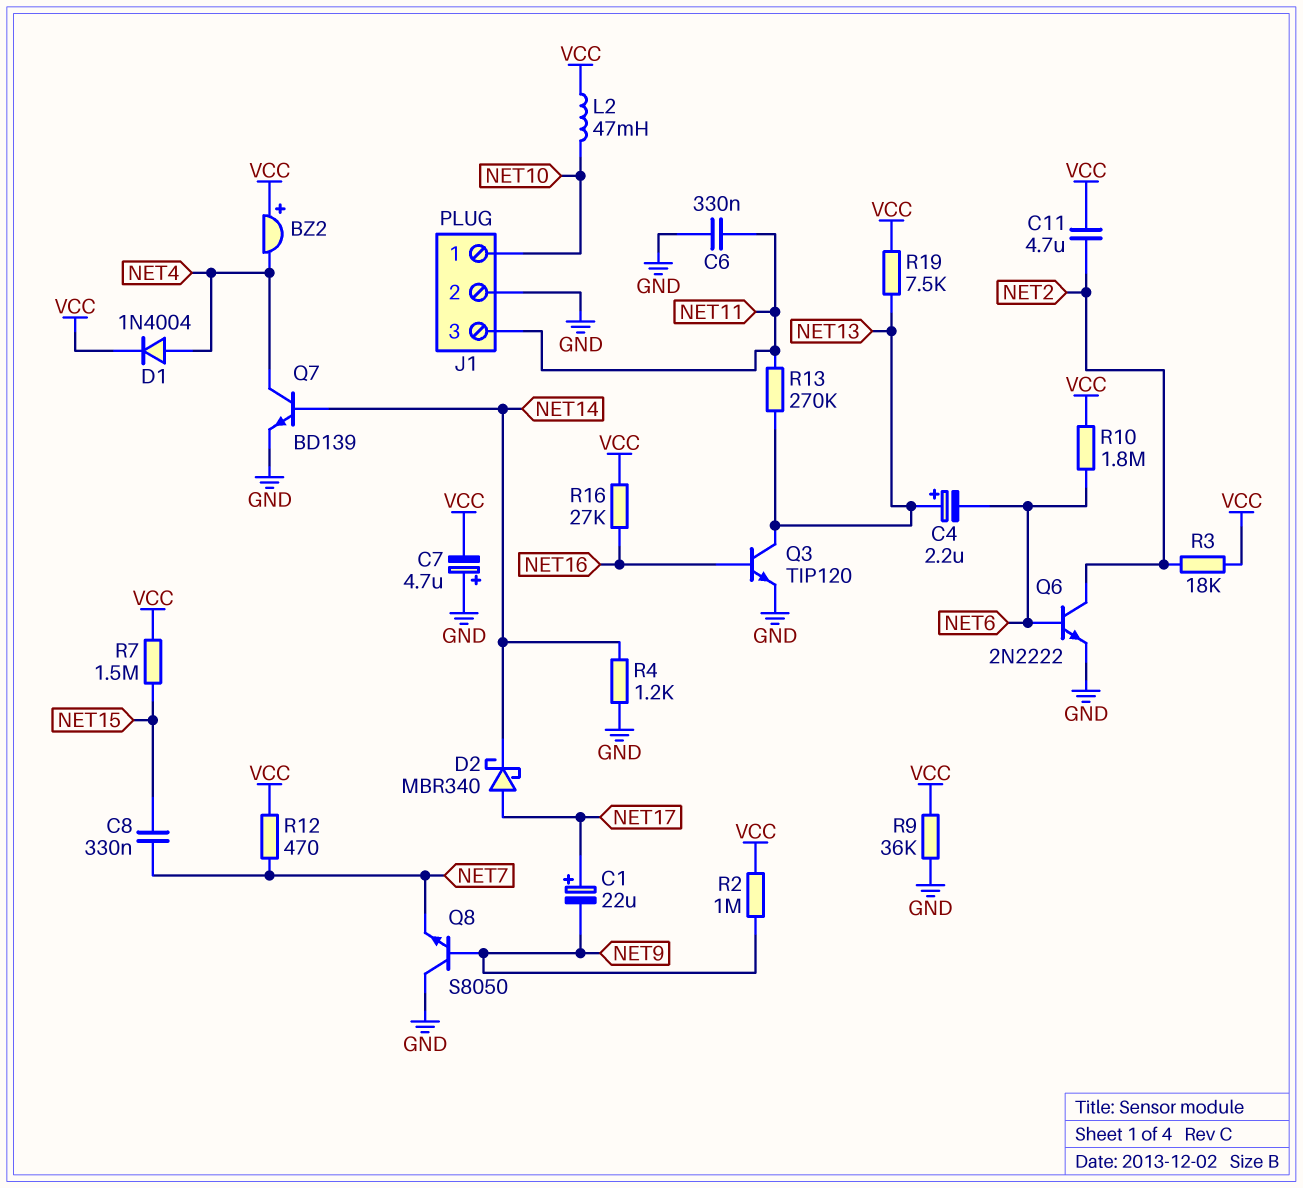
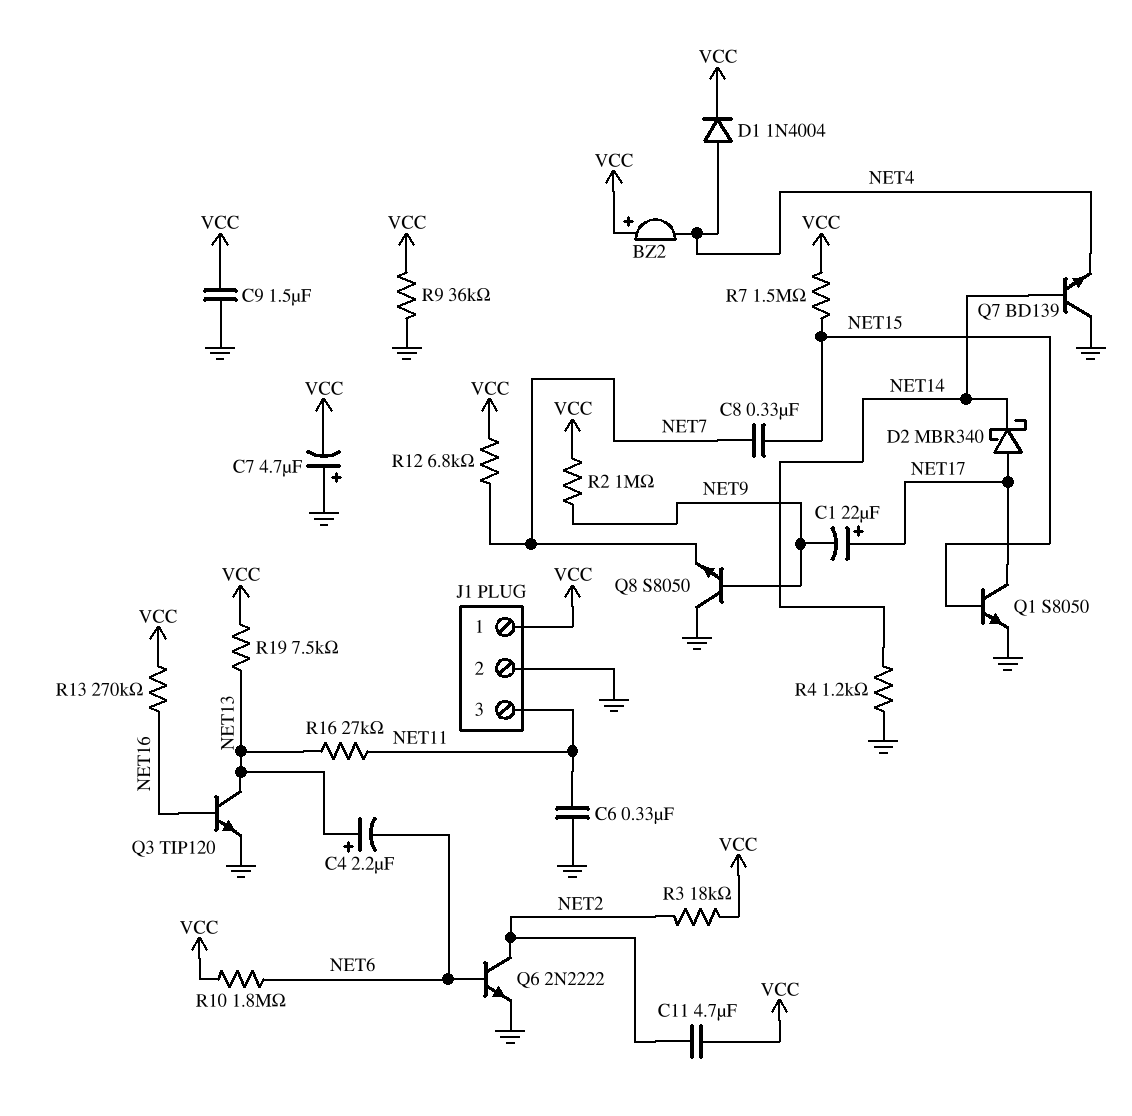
C9: none -> 1.5uF (GND, VCC)
J1 pin 1: NET10 -> VCC
L2: 47mH (NET10, VCC) -> none
Q1: none -> NPN S8050 (B NET15, C NET17, E GND)
Q7: NPN BD139 (B NET14, C NET4, E GND) -> NPN BD139 (B NET14, C GND, E NET4)
R12: 470 (NET7, VCC) -> 6.8k (NET7, VCC)
R13: 270k (NET11, NET13) -> 270k (NET16, VCC)
R16: 27k (NET16, VCC) -> 27k (NET11, NET13)

